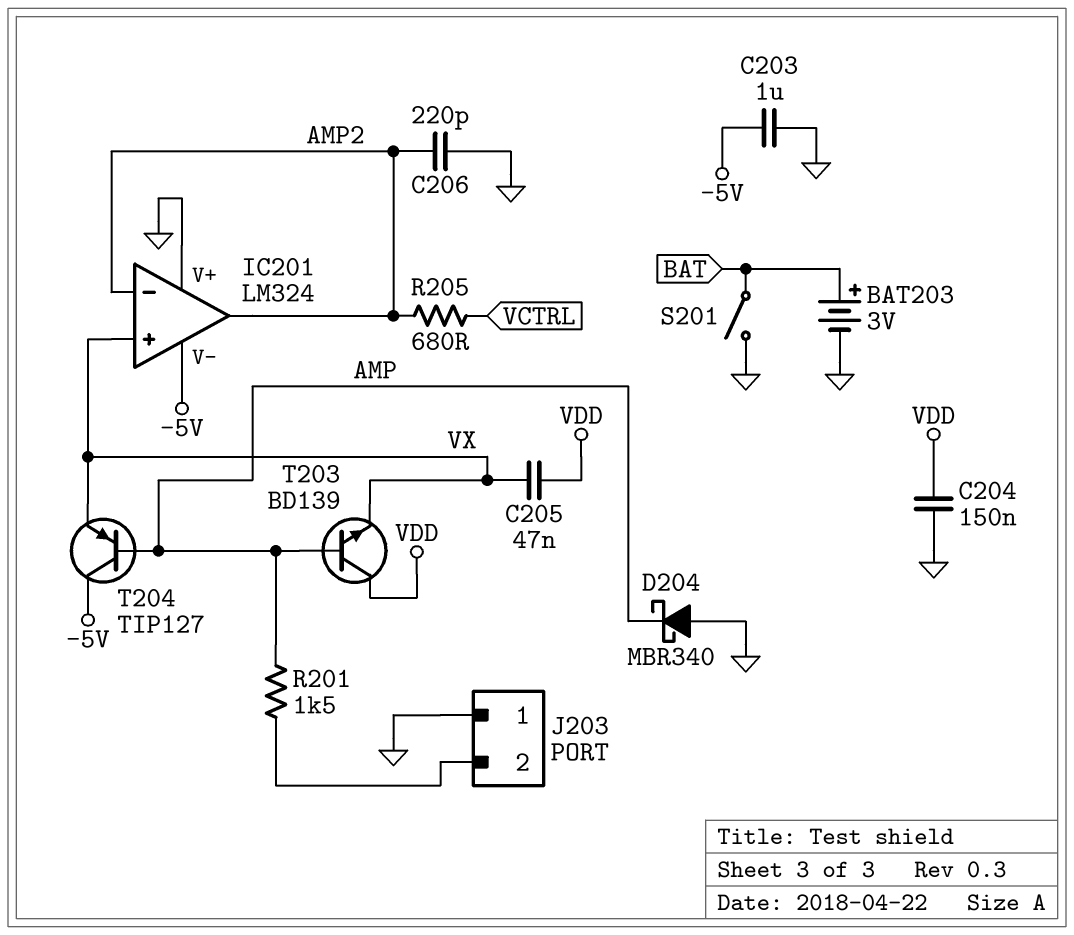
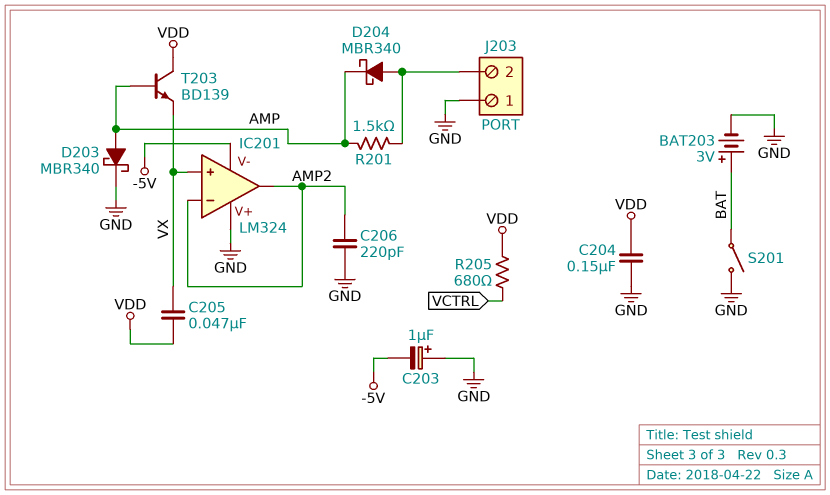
C203: 1uF (-5V, GND) -> 1uF (plus GND, minus -5V)
D203: none -> schottky MBR340 (A AMP, K GND)
D204: schottky MBR340 (A GND, K AMP) -> schottky MBR340 (A J203/2, K AMP)
R205: 680 (AMP2, VCTRL) -> 680 (VCTRL, VDD)
T204: PNP TIP127 (B AMP, C -5V, E VX) -> none

